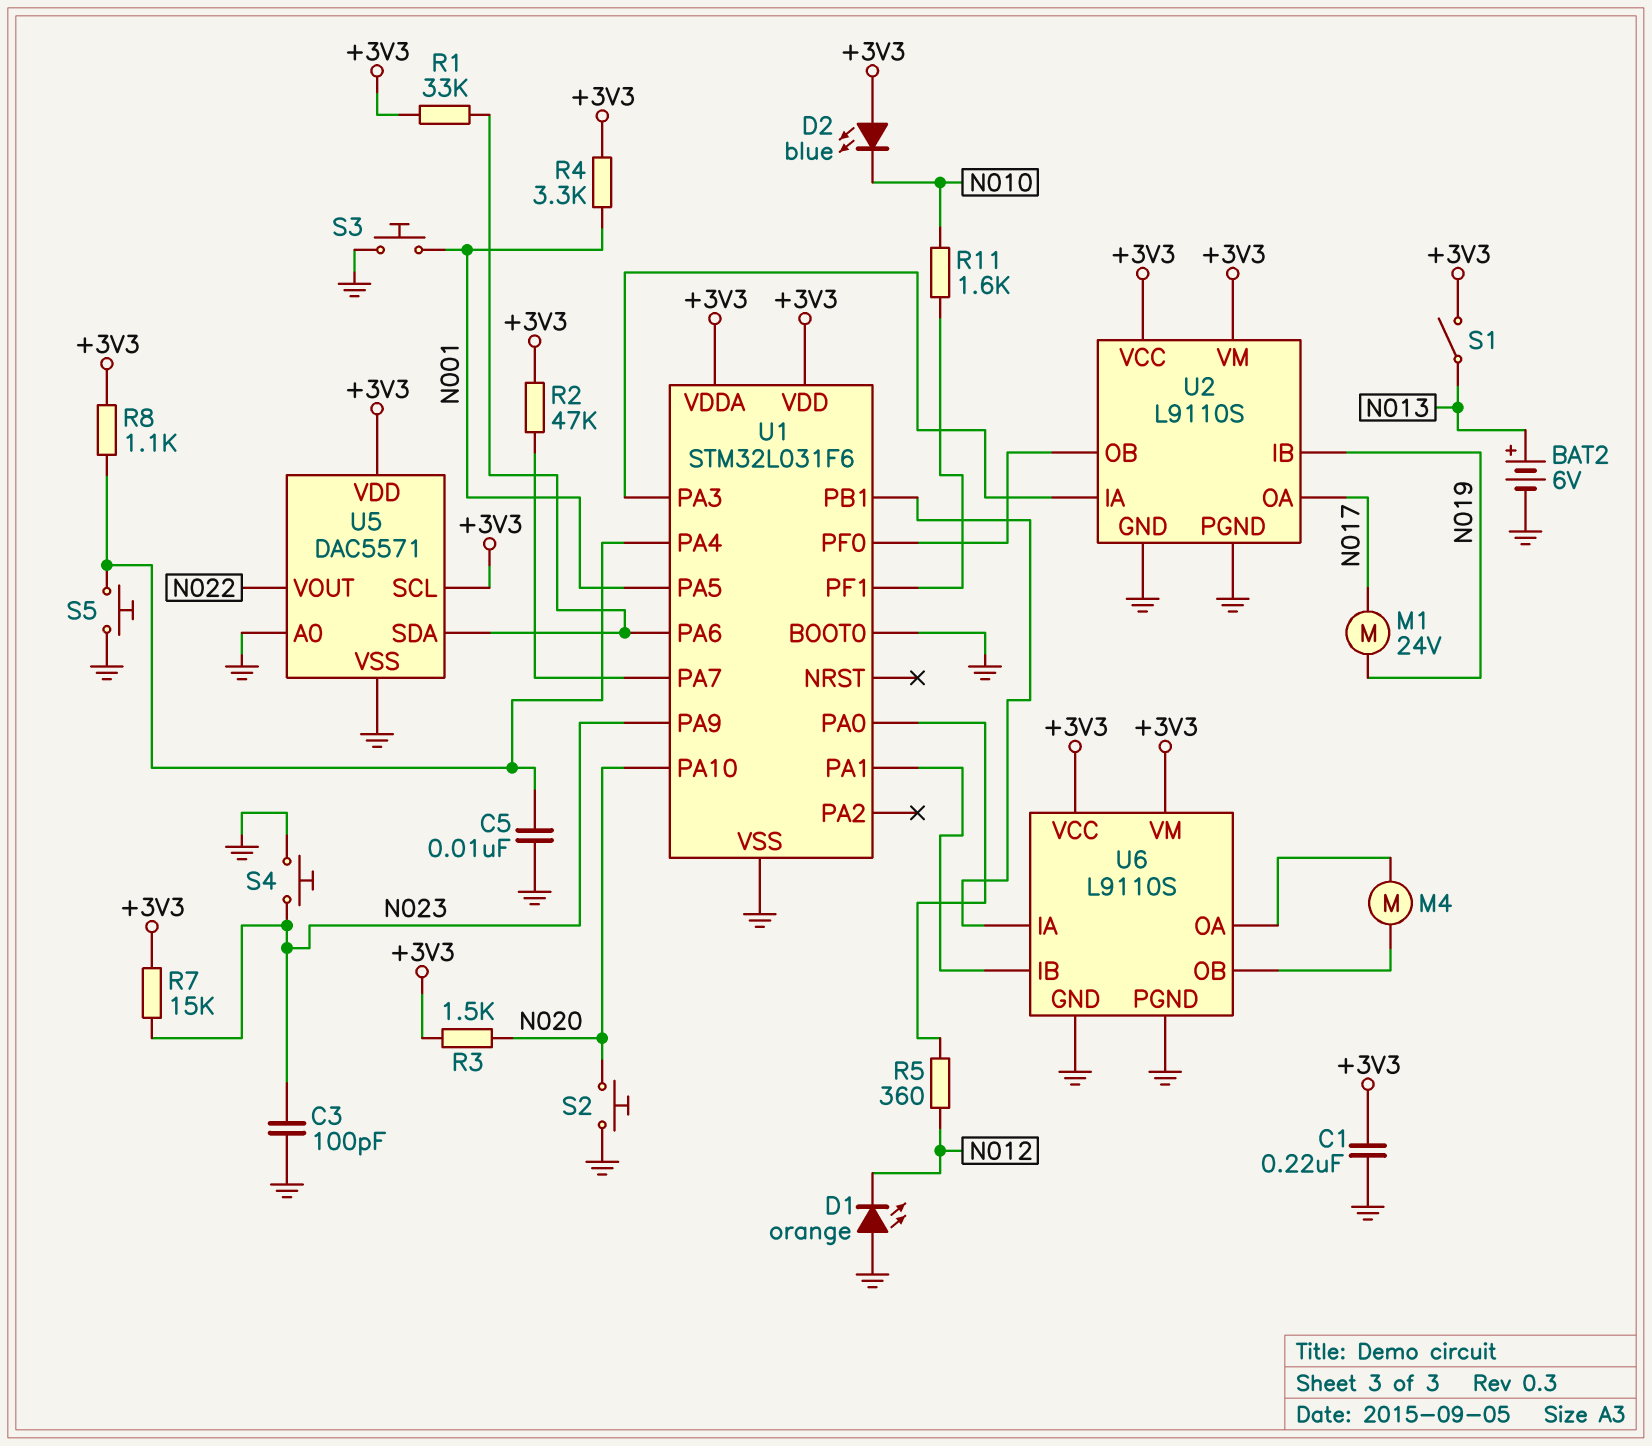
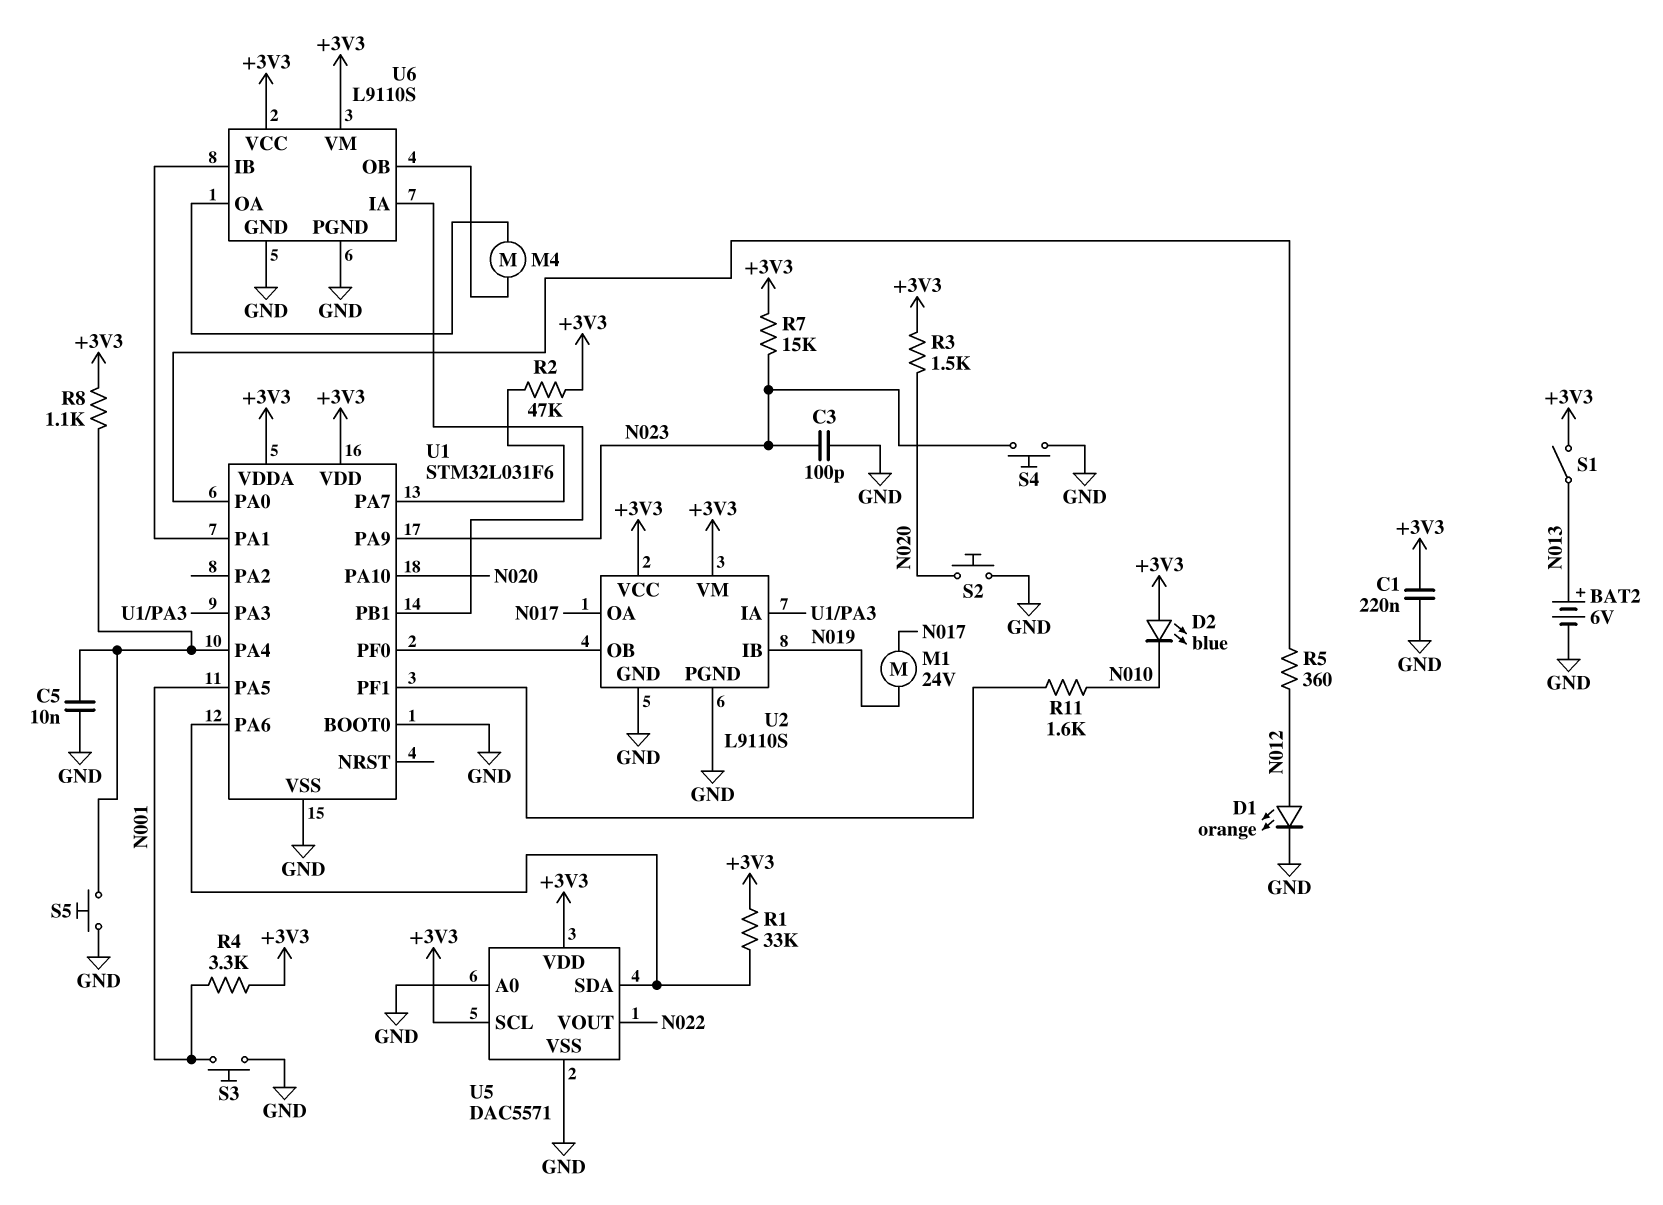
D1: LED orange (A GND, K N012) -> LED orange (A N012, K GND)

